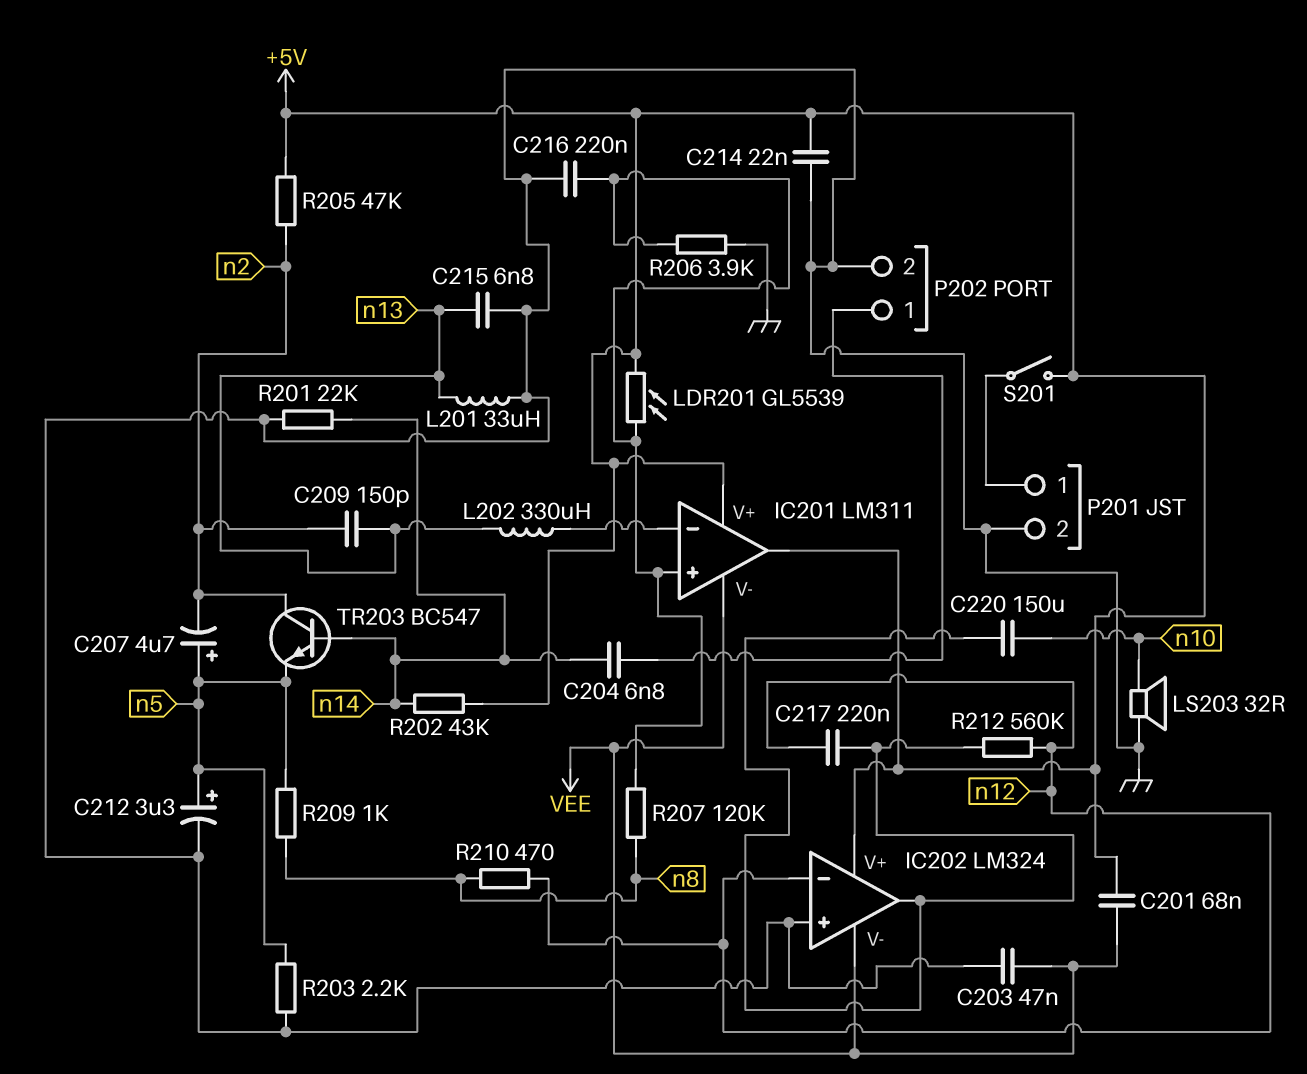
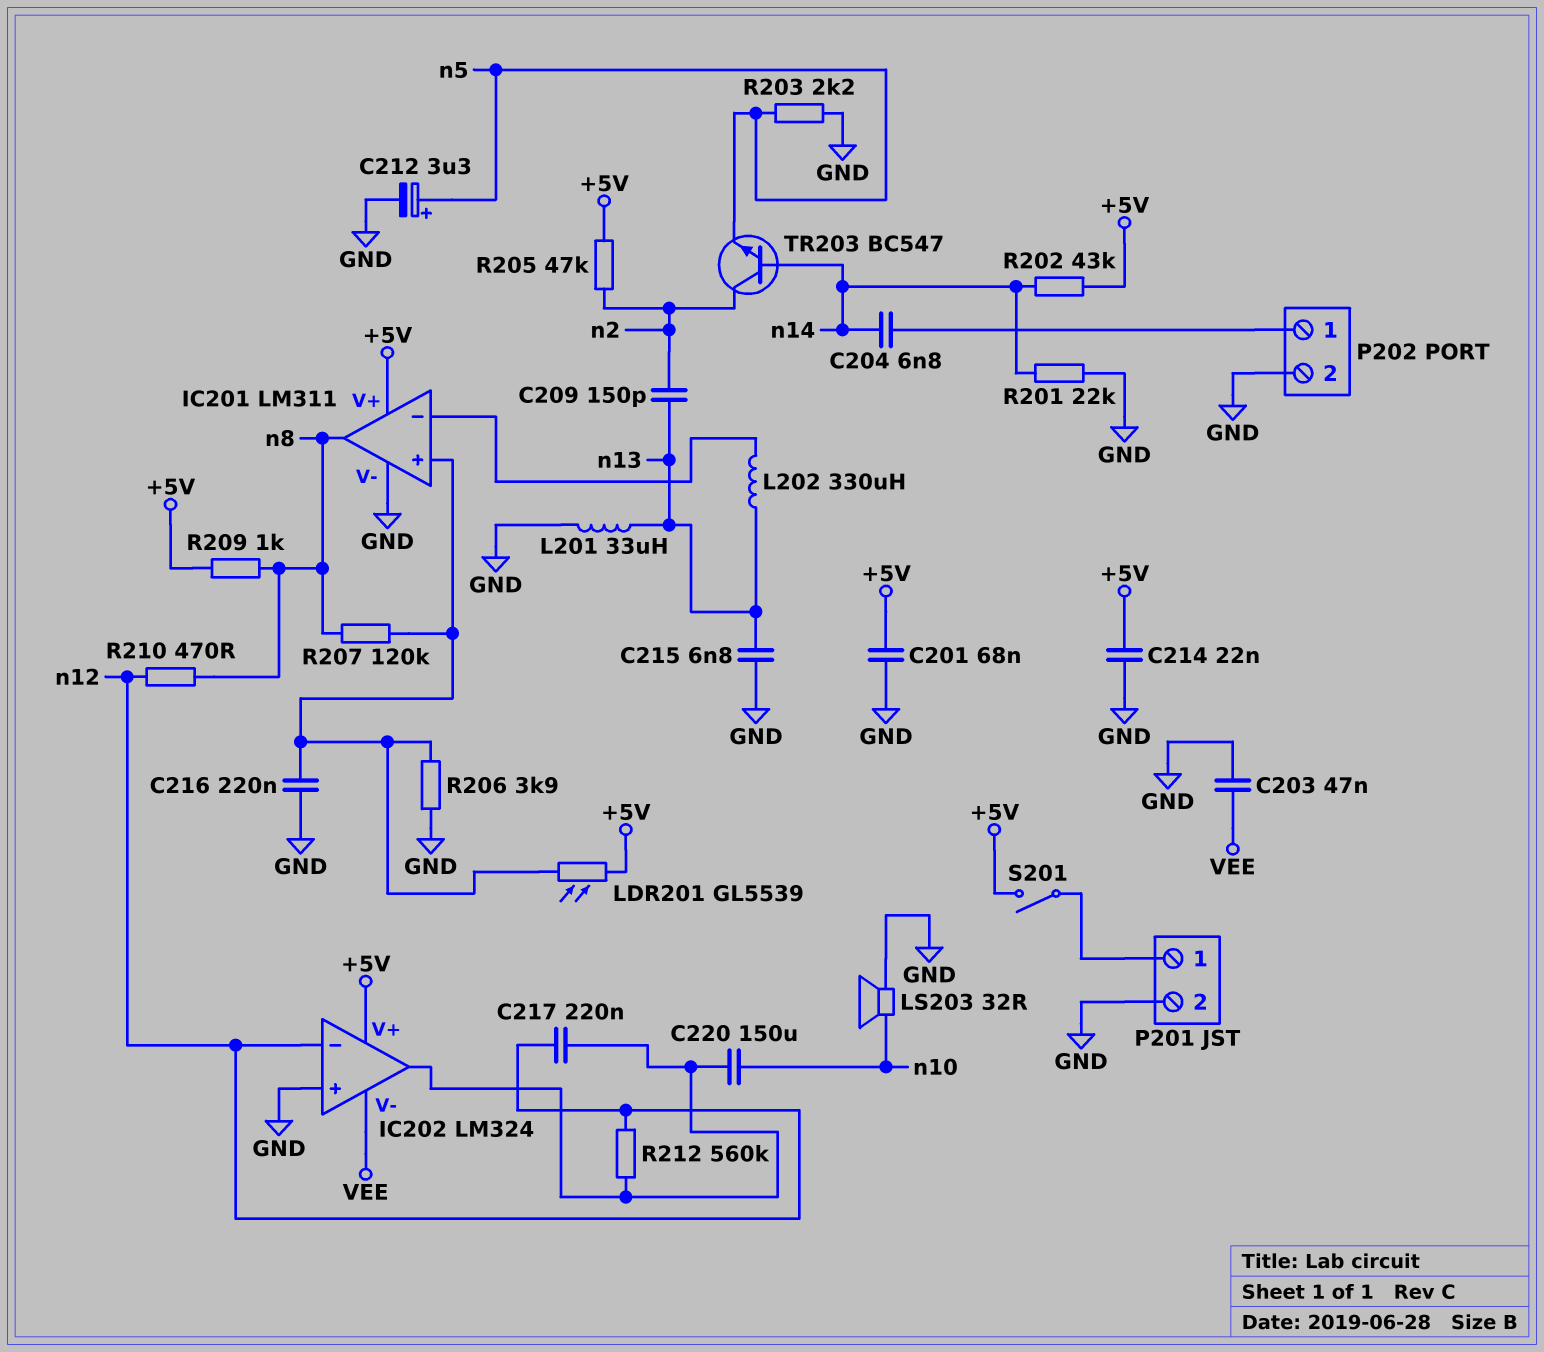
C201: 68nF (+5V, VEE) -> 68nF (+5V, GND)
C207: 4.7uF (plus n5, minus n2) -> none
IC201 pin V-: VEE -> GND
IC201 pin out: +5V -> n8
R209: 1k (n5, n8) -> 1k (+5V, n8)

